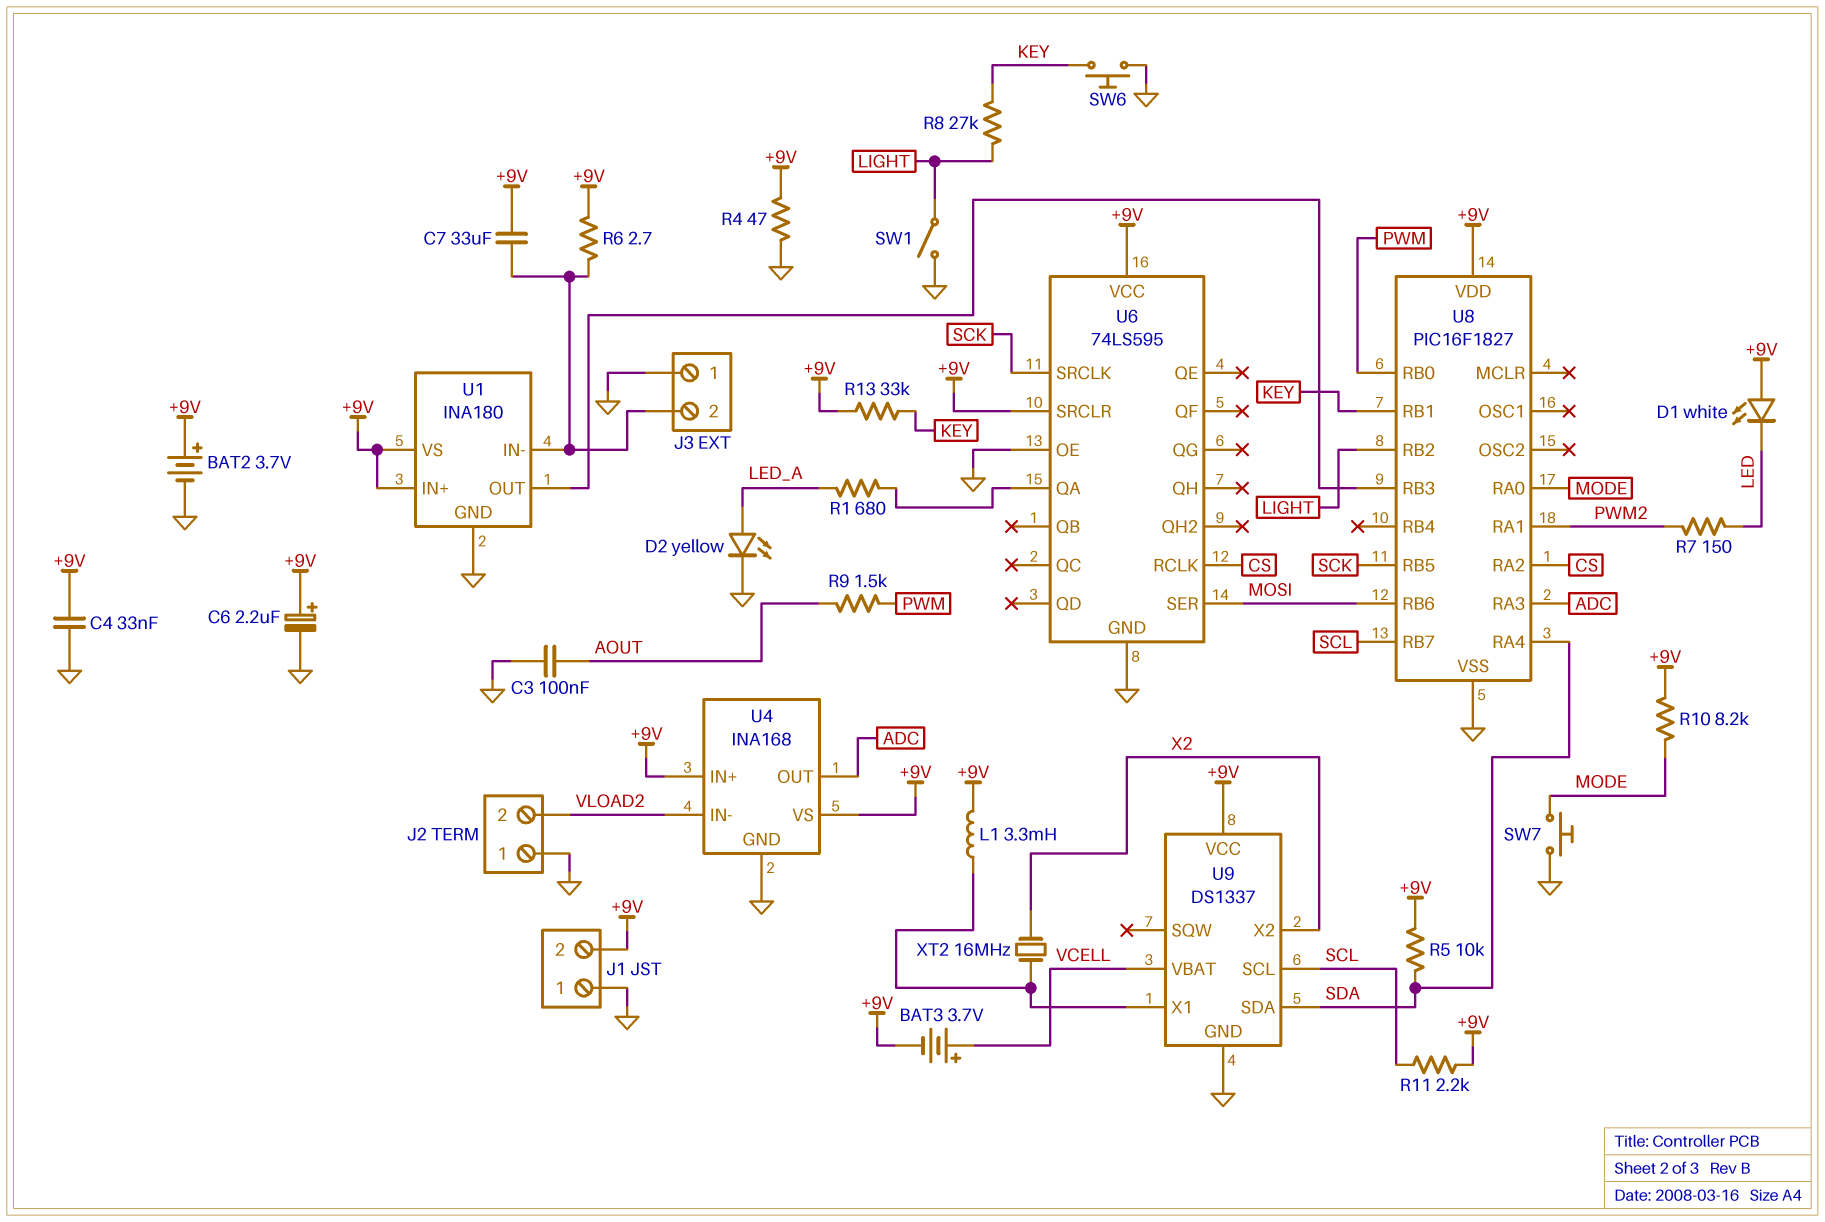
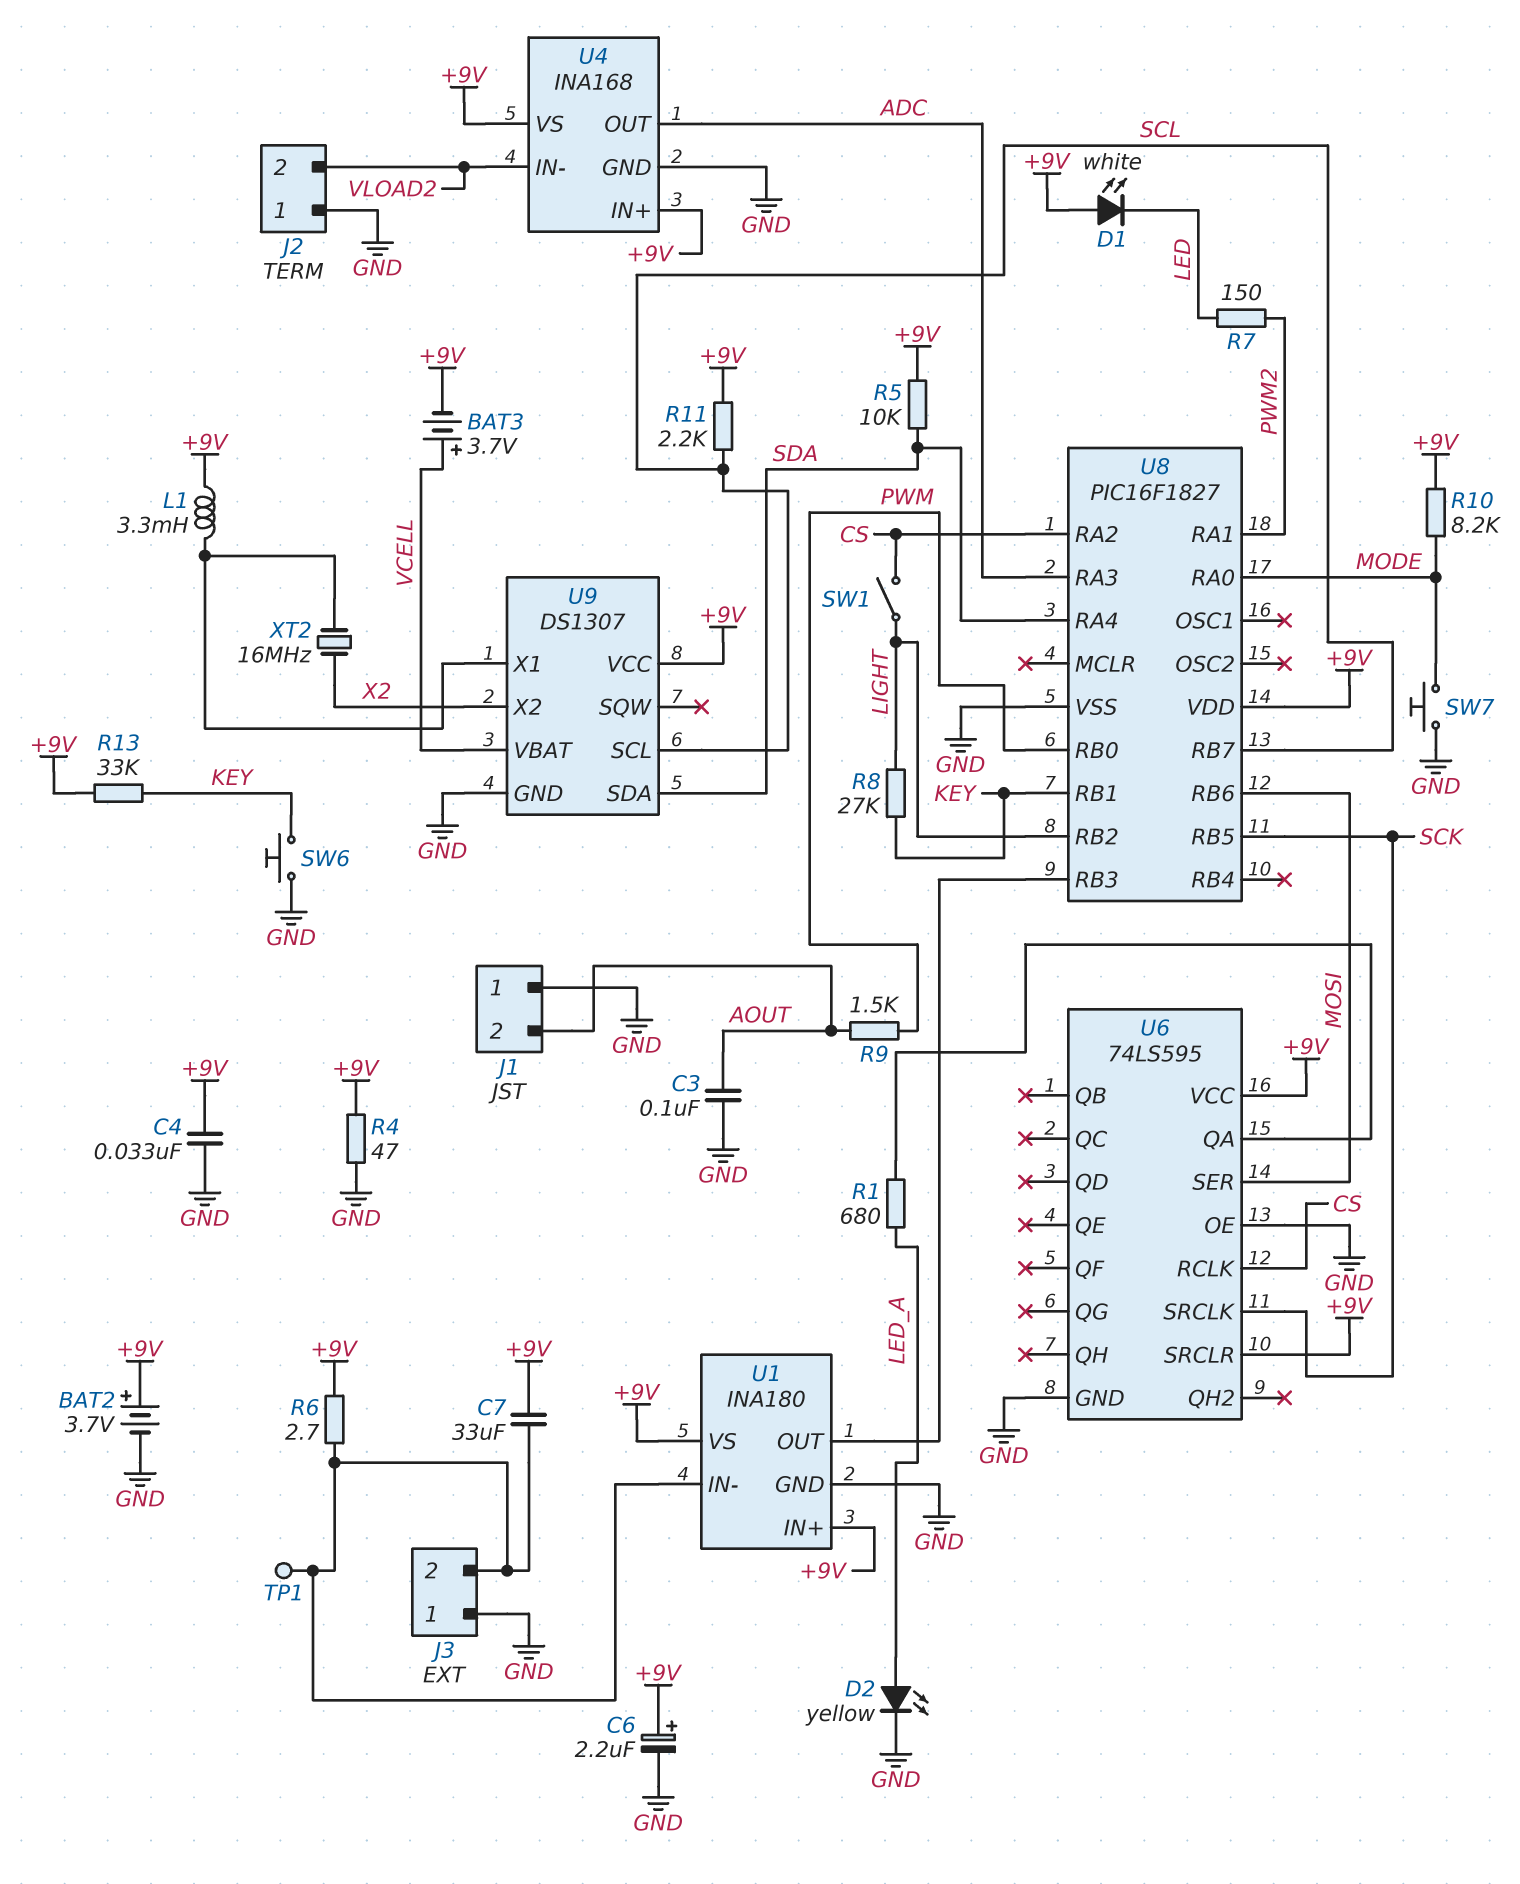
J1 pin 2: +9V -> AOUT
SW1: switch (GND, LIGHT) -> switch (CS, LIGHT)
TP1: none -> test point (J3/2)
U9: DS1337 -> DS1307

